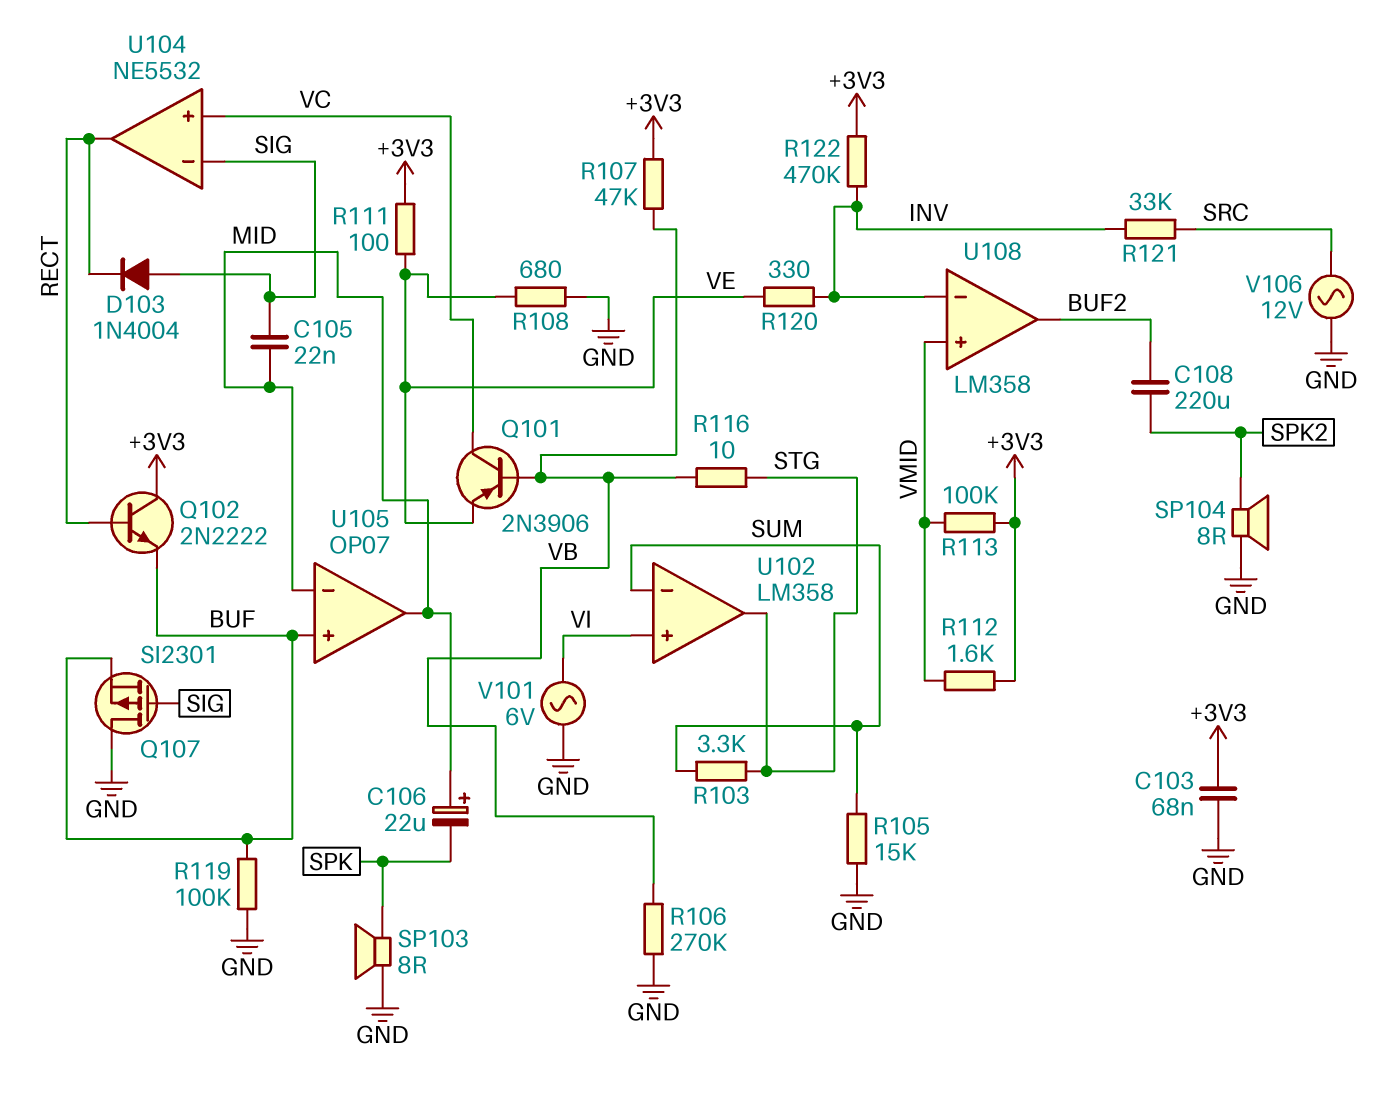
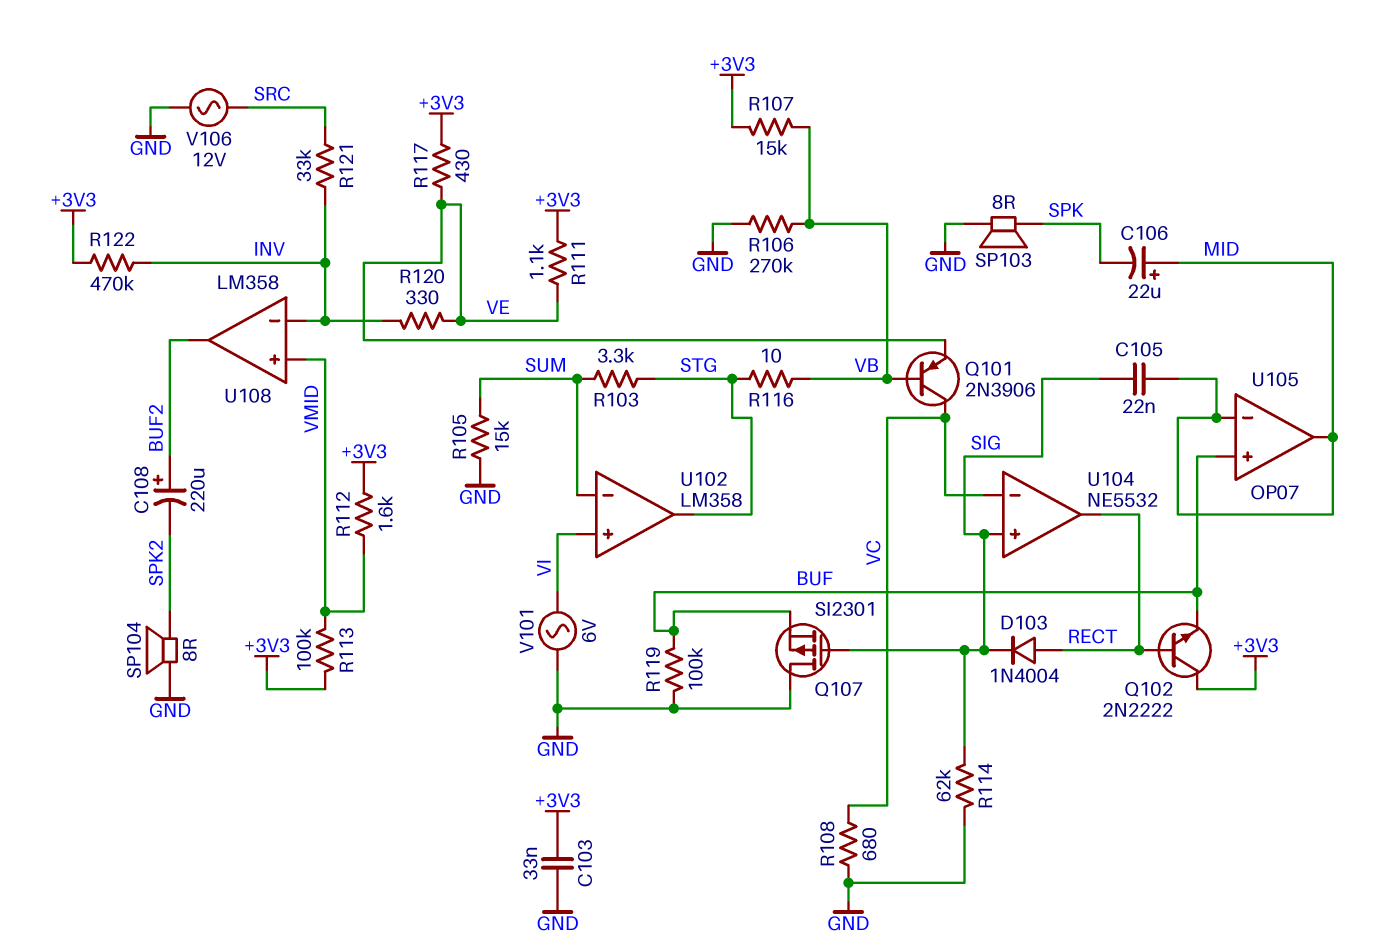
C103: 68nF (+3V3, GND) -> 33nF (+3V3, GND)
C108: 220uF (BUF2, SPK2) -> 220uF (plus BUF2, minus SPK2)
D103: diode 1N4004 (A SIG, K RECT) -> diode 1N4004 (A RECT, K SIG)
R107: 47k (+3V3, VB) -> 15k (+3V3, VB)
R108: 680 (GND, VE) -> 680 (GND, VC)
R111: 100 (+3V3, VE) -> 1.1k (+3V3, VE)
R114: none -> 62k (GND, SIG)
R117: none -> 430 (+3V3, VE)
U104 pin in+: VC -> SIG
U104 pin in-: SIG -> VC

